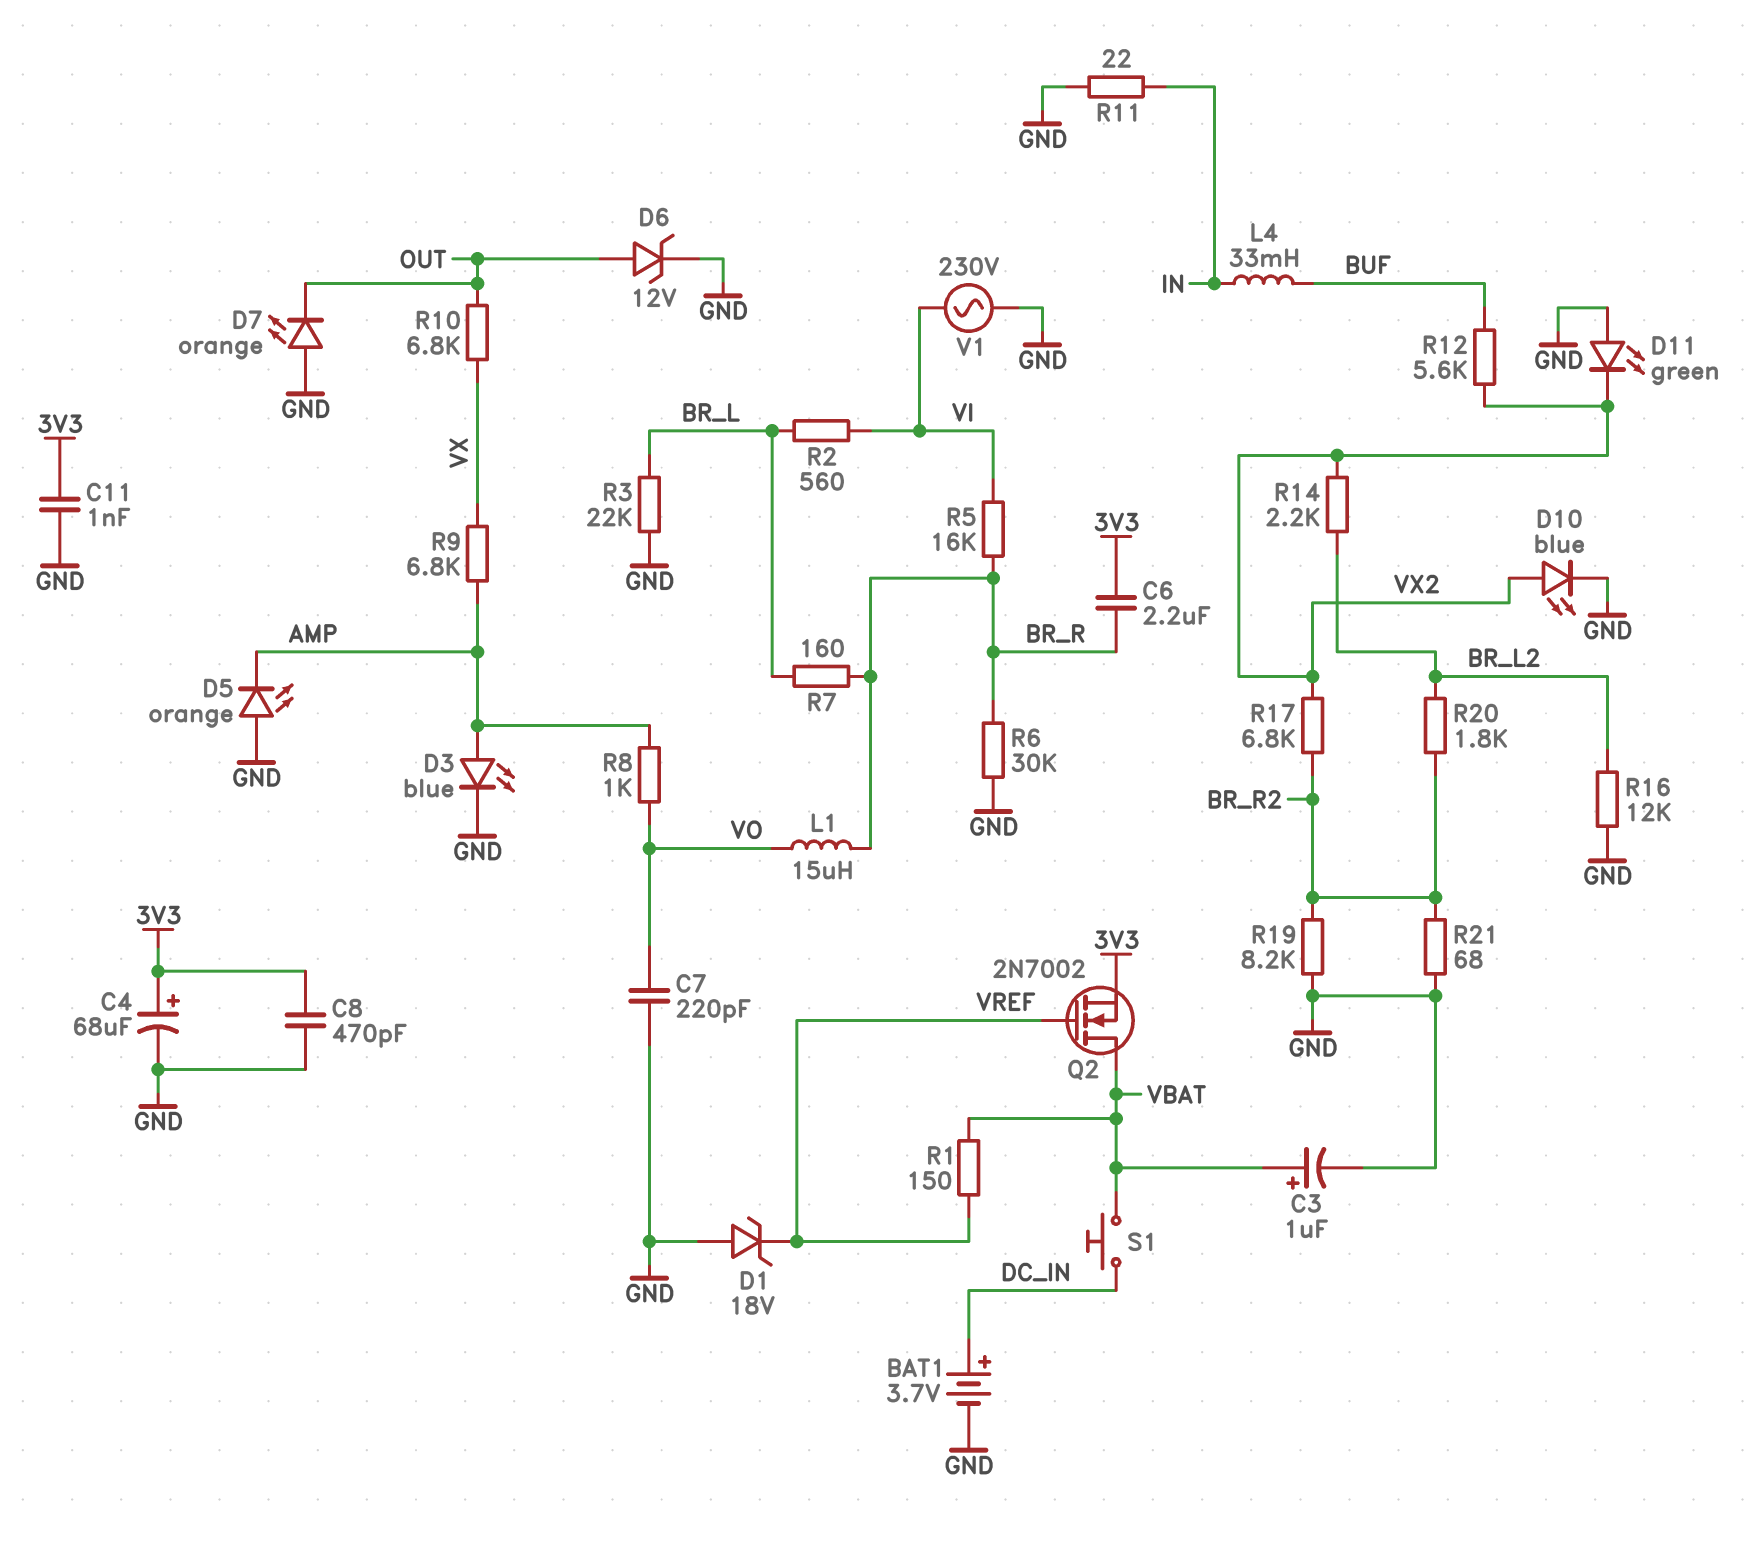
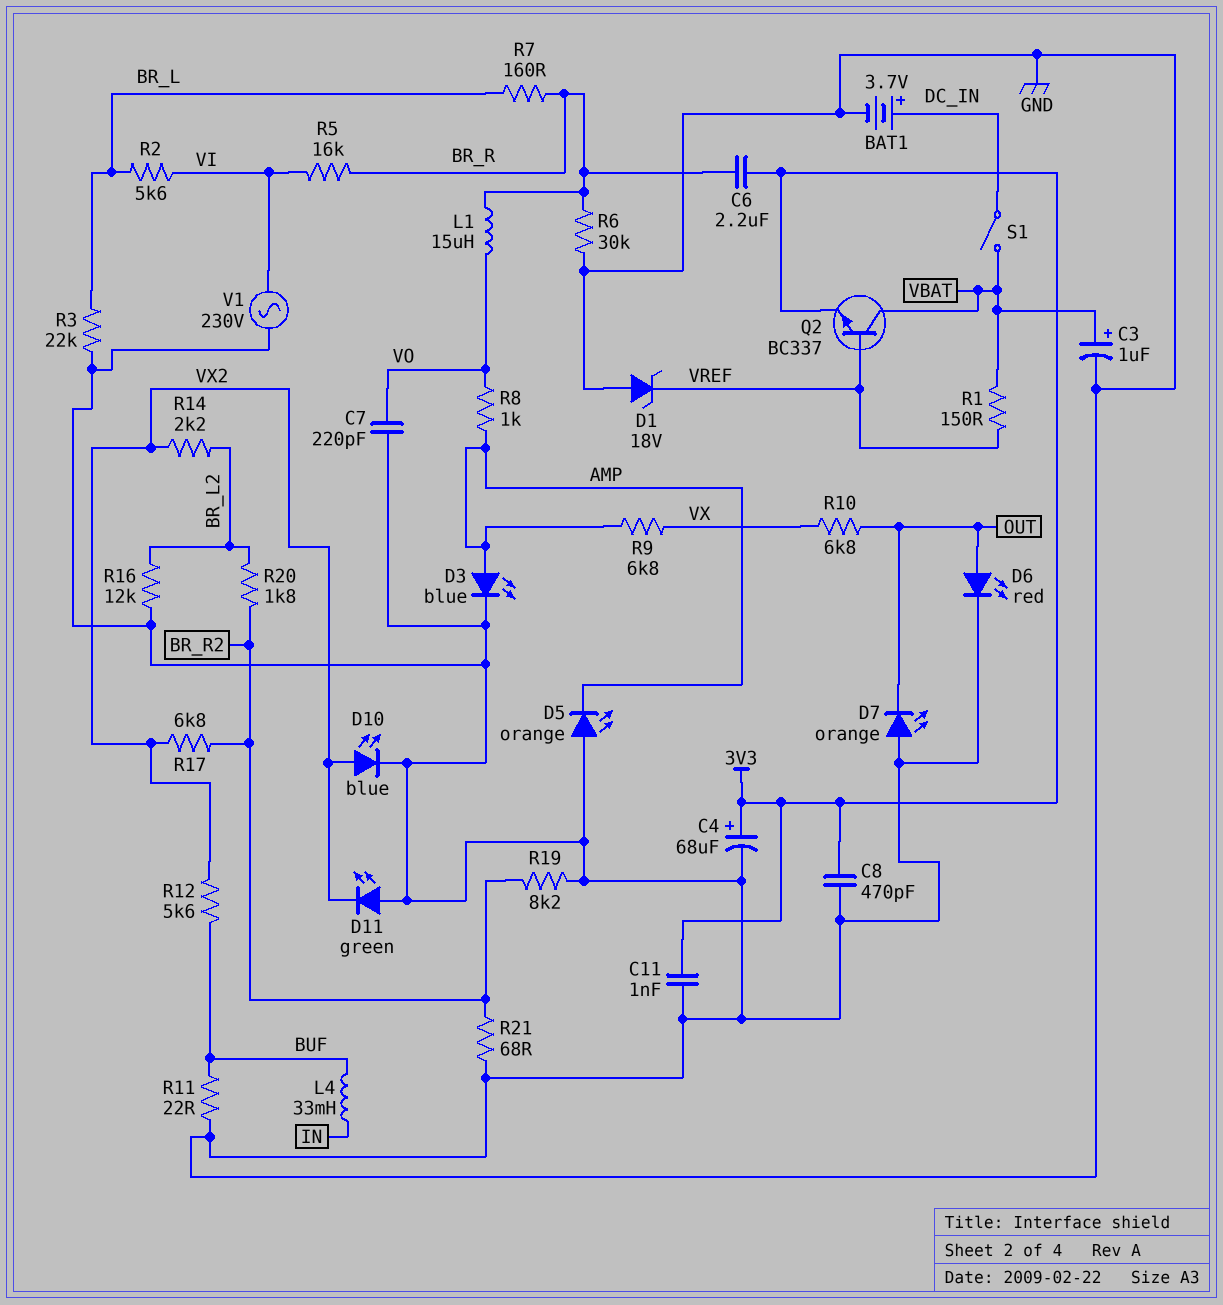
D6: zener 12V (A OUT, K GND) -> LED red (A OUT, K GND)
Q2: NMOS 2N7002 (G VREF, D VBAT, S 3V3) -> NPN BC337 (B VREF, C VBAT, E 3V3)
R2: 560 (BR_L, VI) -> 5.6k (BR_L, VI)
R11: 22 (GND, IN) -> 22 (BUF, GND)
S1: button (DC_IN, VBAT) -> switch (DC_IN, VBAT)

